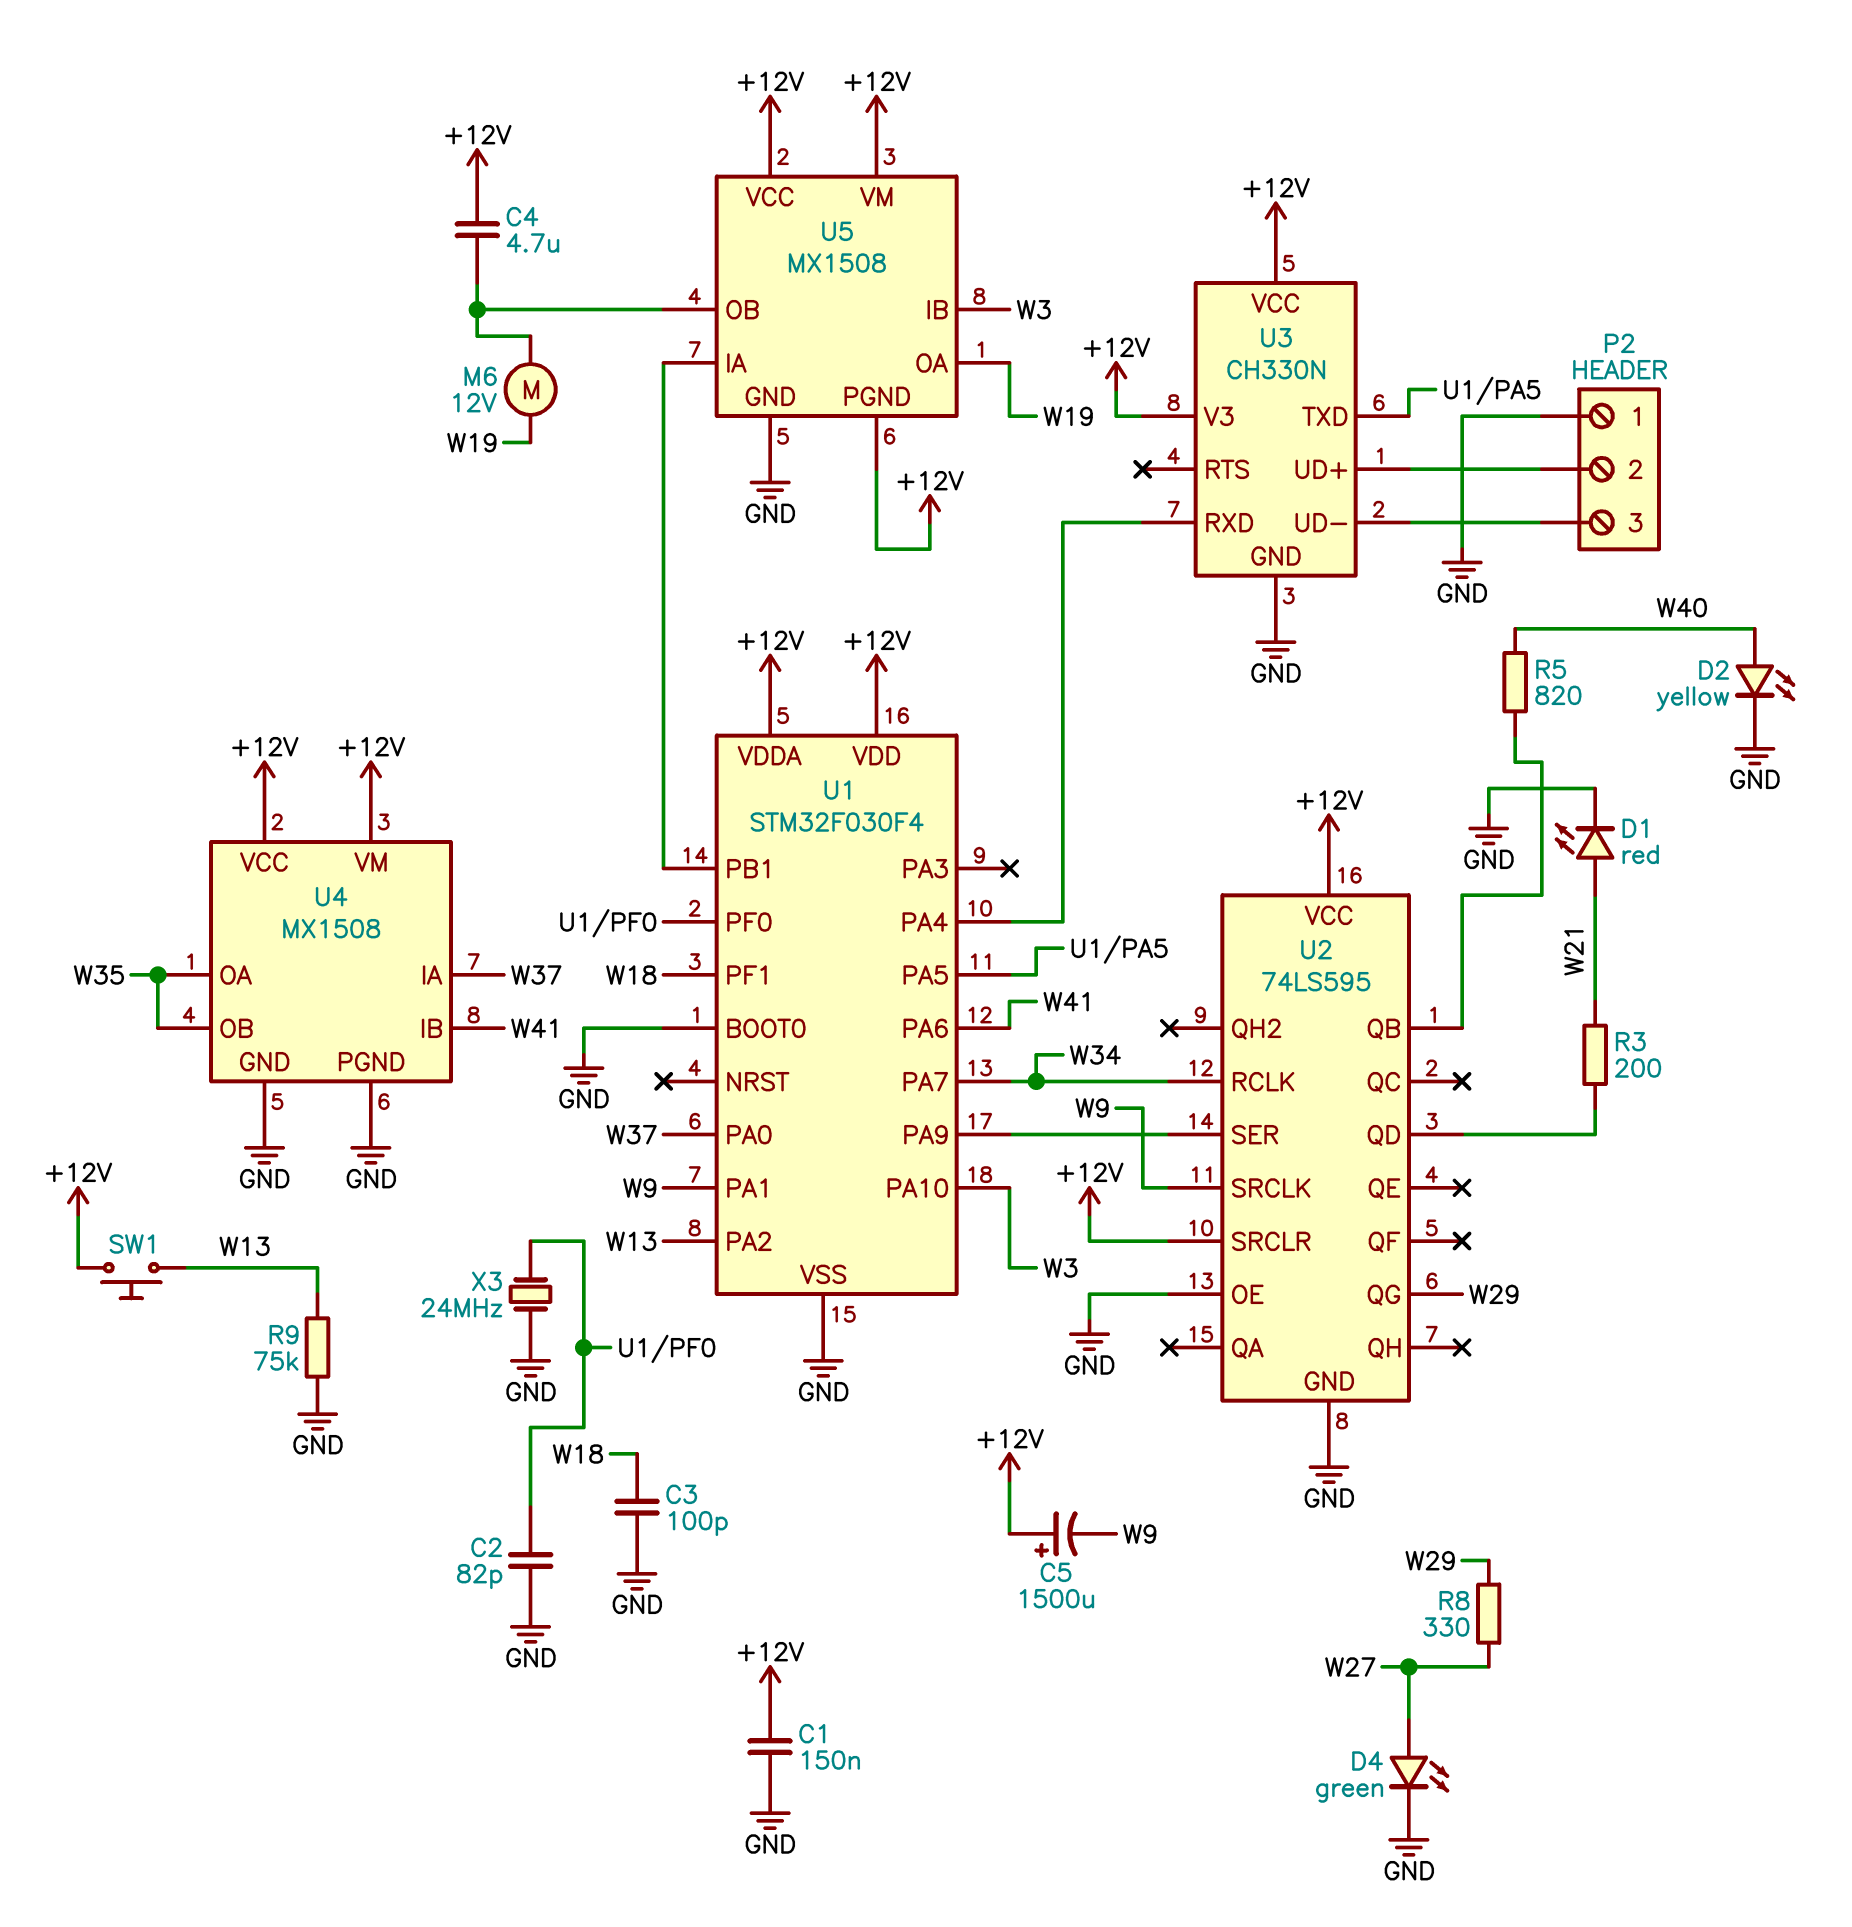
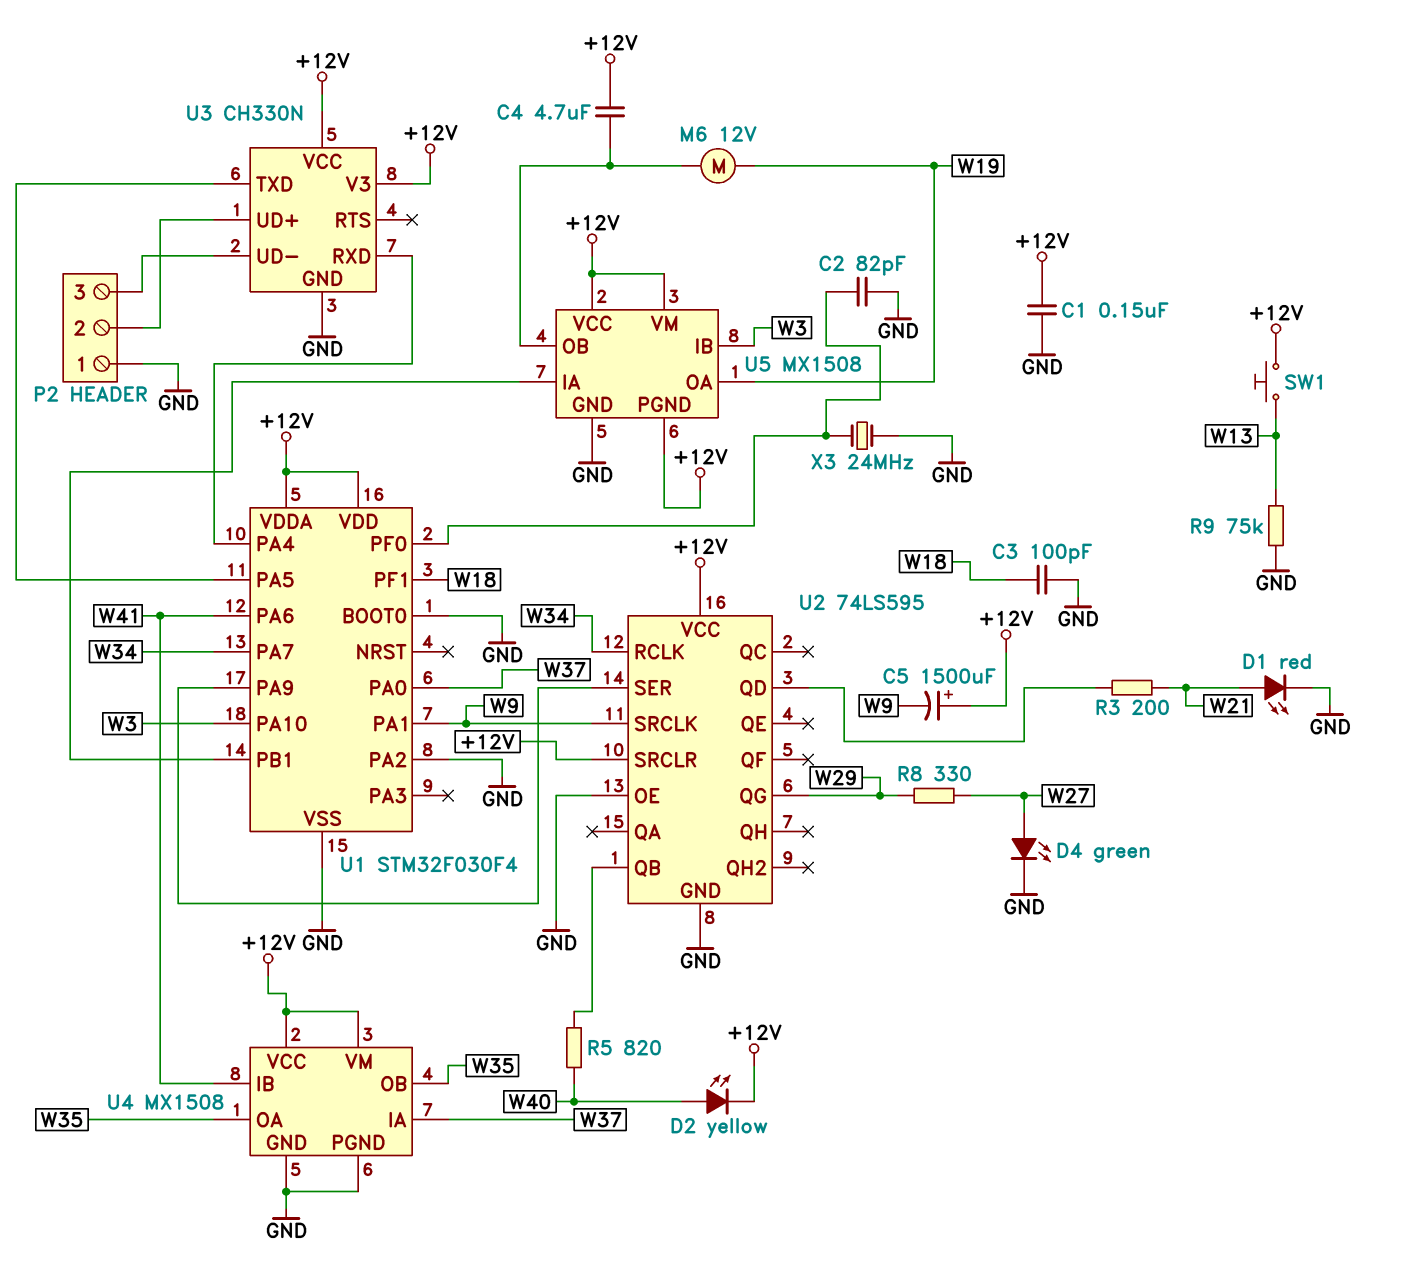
D2: LED yellow (A W40, K GND) -> LED yellow (A W40, K +12V)
U1 pin PA2: W13 -> GND

